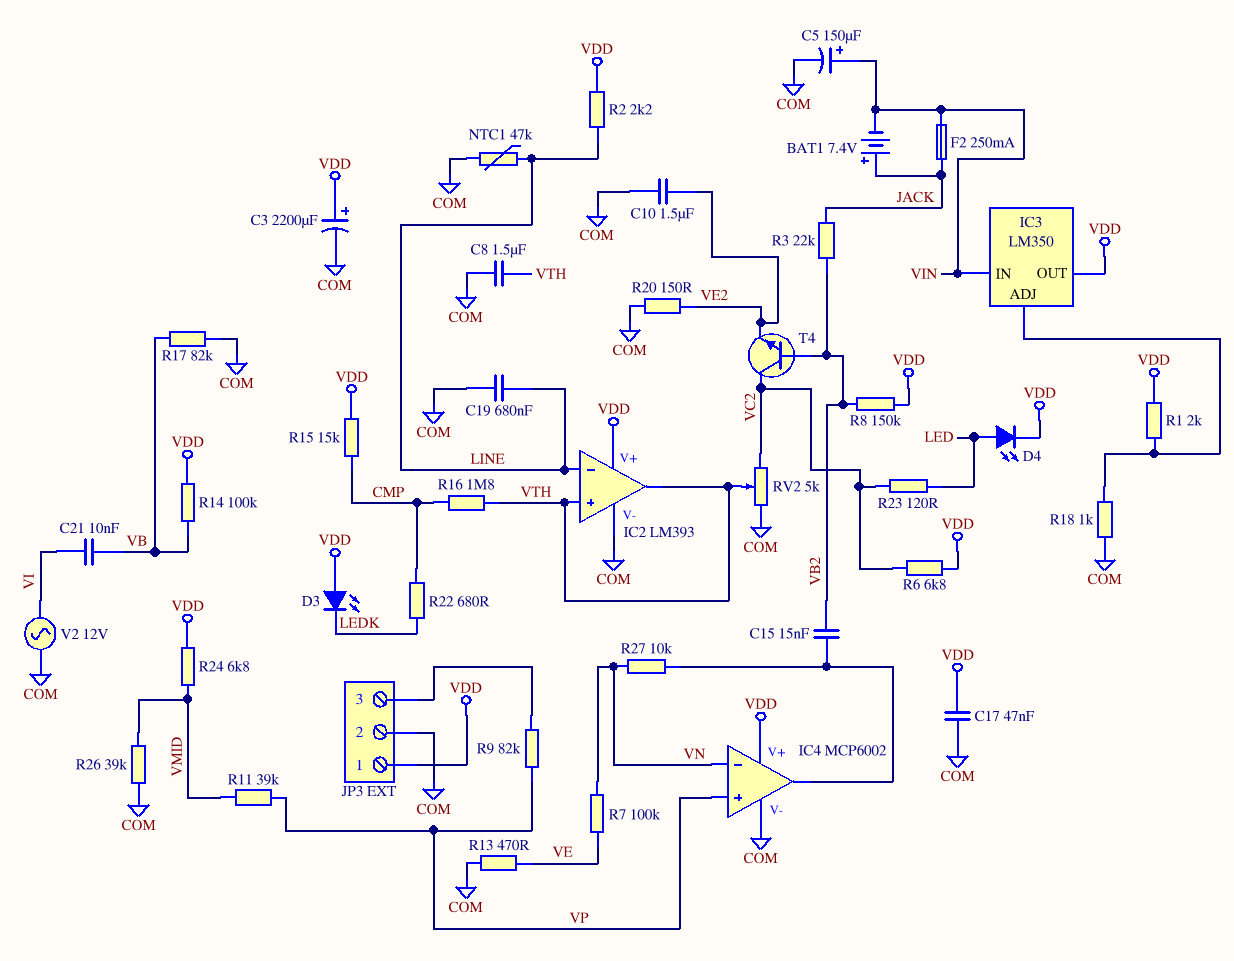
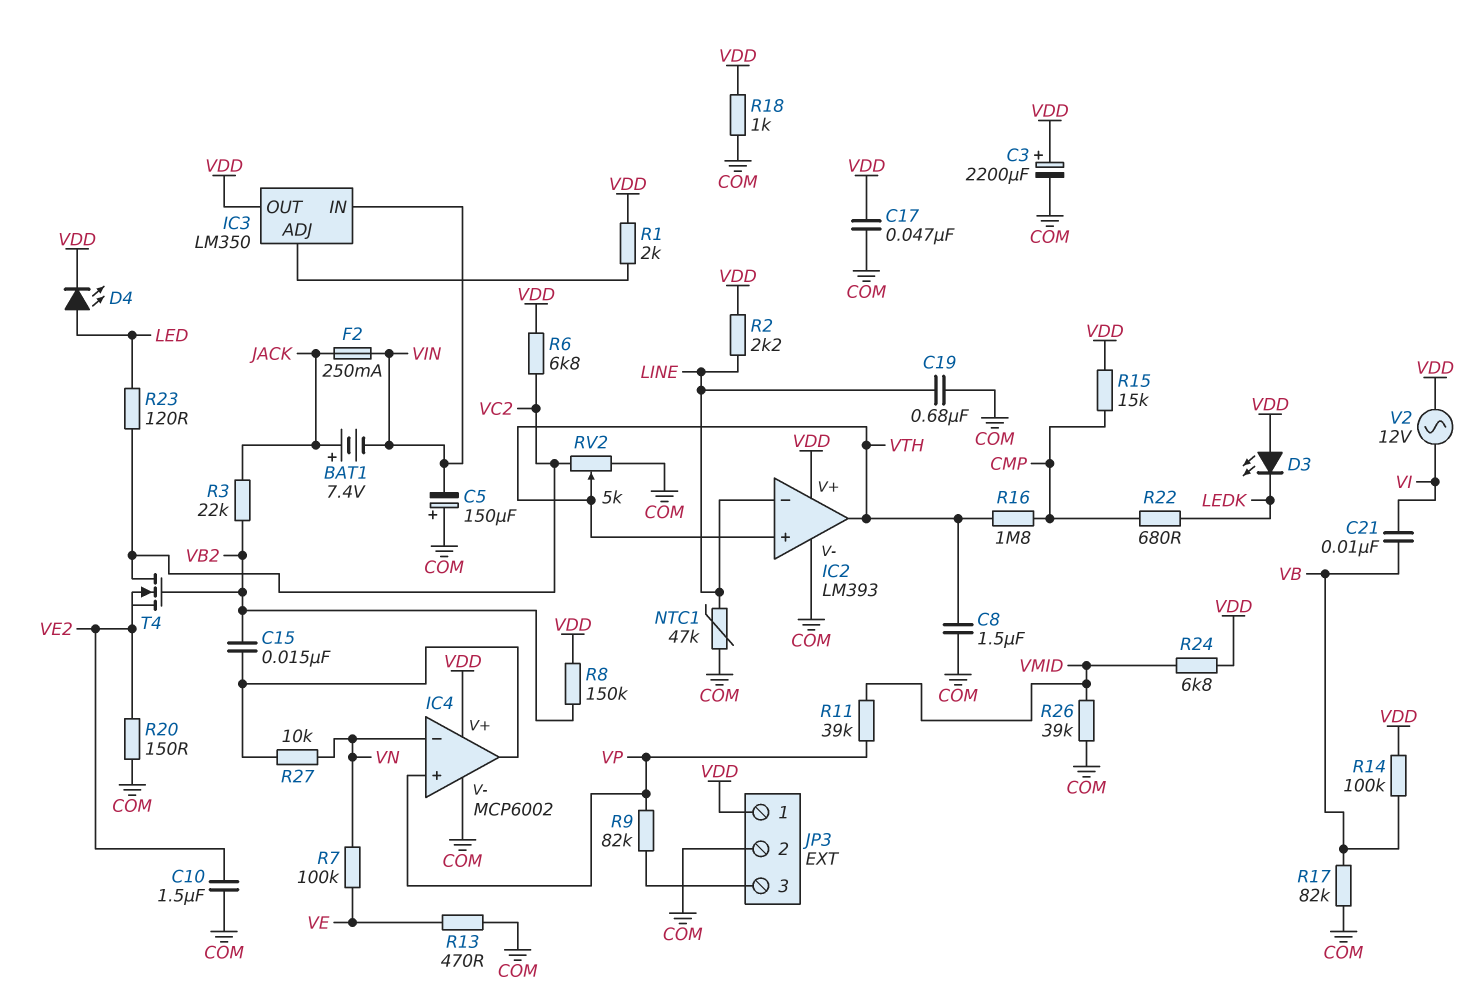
C5: 150uF (plus VIN, minus COM) -> 150uF (plus COM, minus VIN)
R18: 1k (COM, IC3/ADJ) -> 1k (COM, VDD)
T4: NPN (B VB2, C VC2, E VE2) -> NMOS (G VB2, D VC2, S VE2)
V2: AC 12V (COM, VI) -> AC 12V (VDD, VI)

